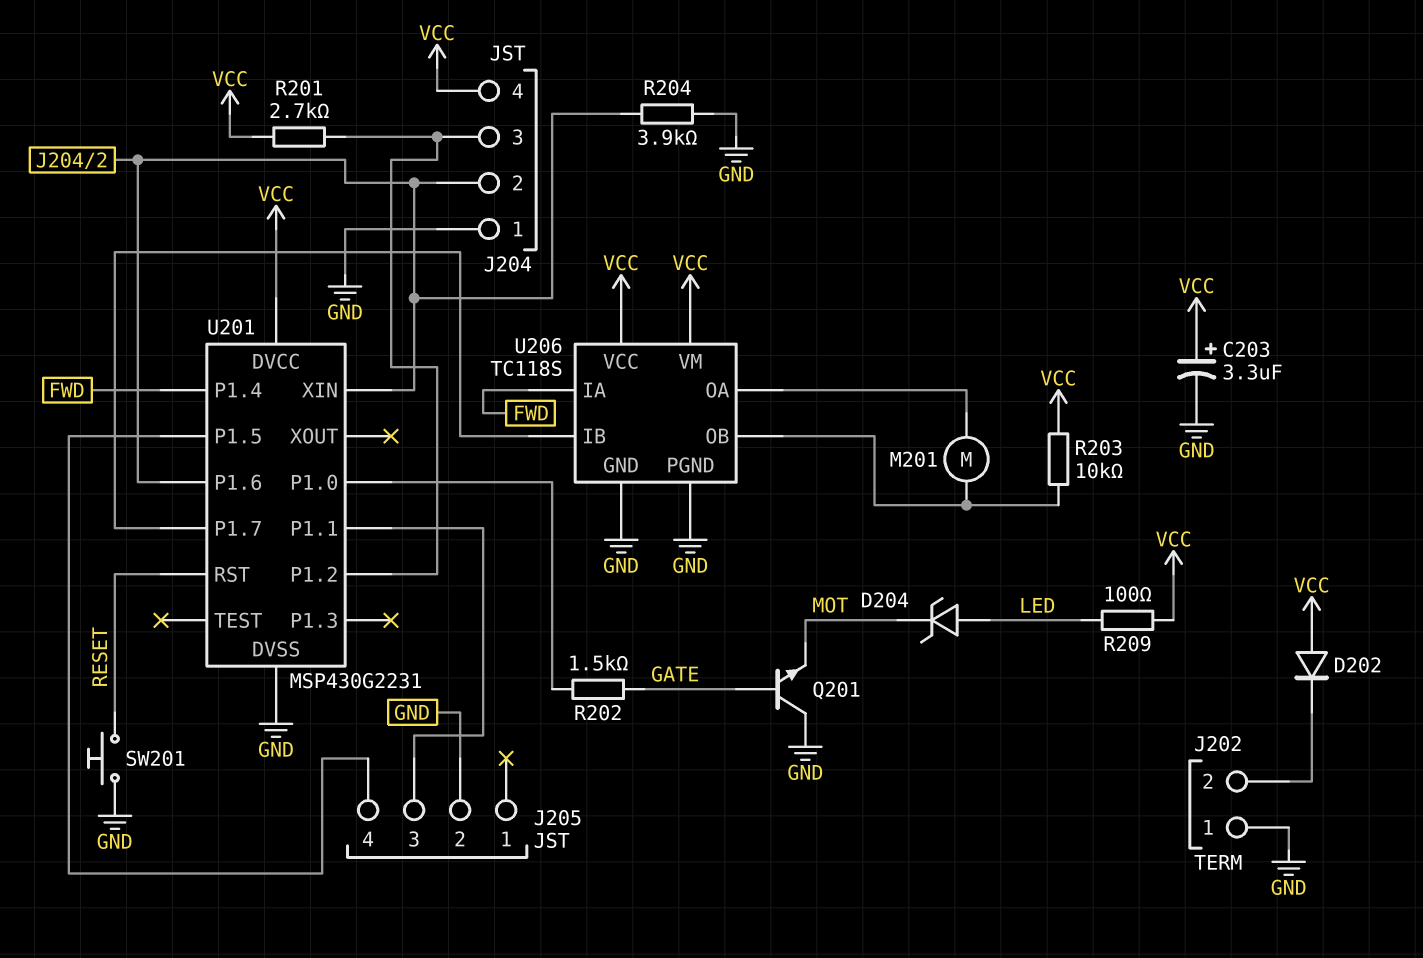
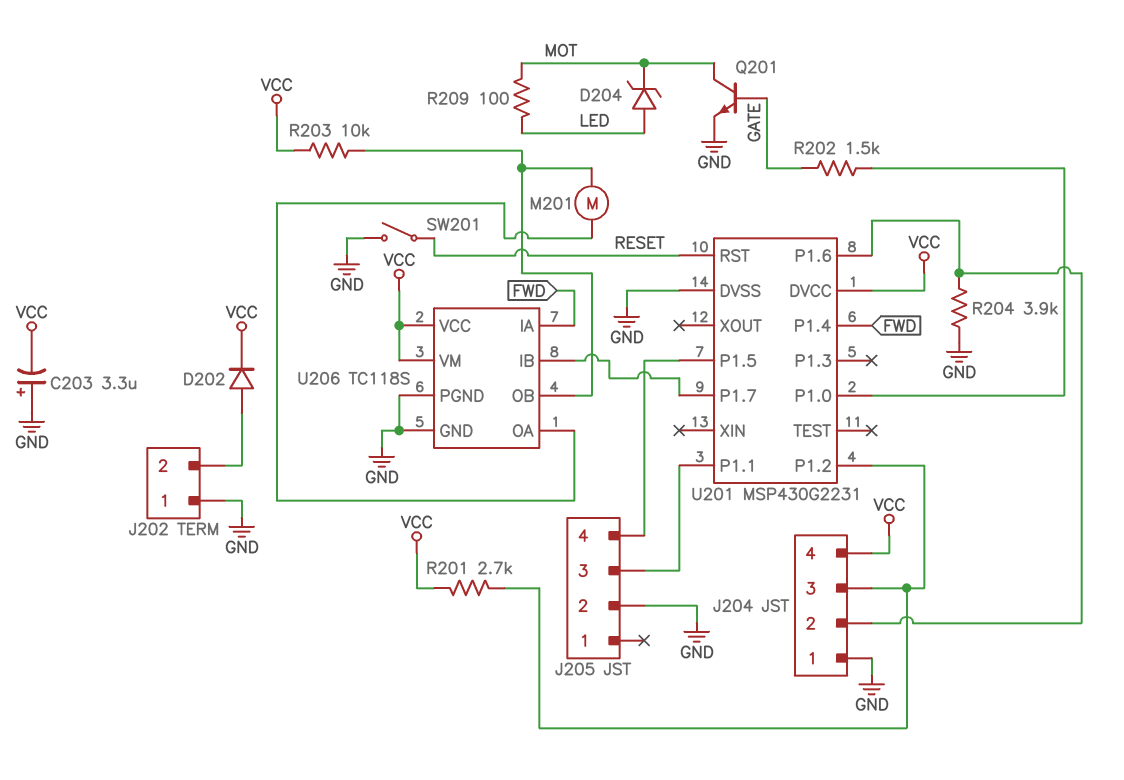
C203: 3.3uF (plus VCC, minus GND) -> 3.3uF (plus GND, minus VCC)
D202: diode (A VCC, K J202/2) -> diode (A J202/2, K VCC)
Q201: NPN (B GATE, C GND, E MOT) -> NPN (B GATE, C MOT, E GND)
R209: 100 (LED, VCC) -> 100 (LED, MOT)
SW201: button (GND, RESET) -> switch (GND, RESET)
U201 pin XIN: J204/2 -> none

